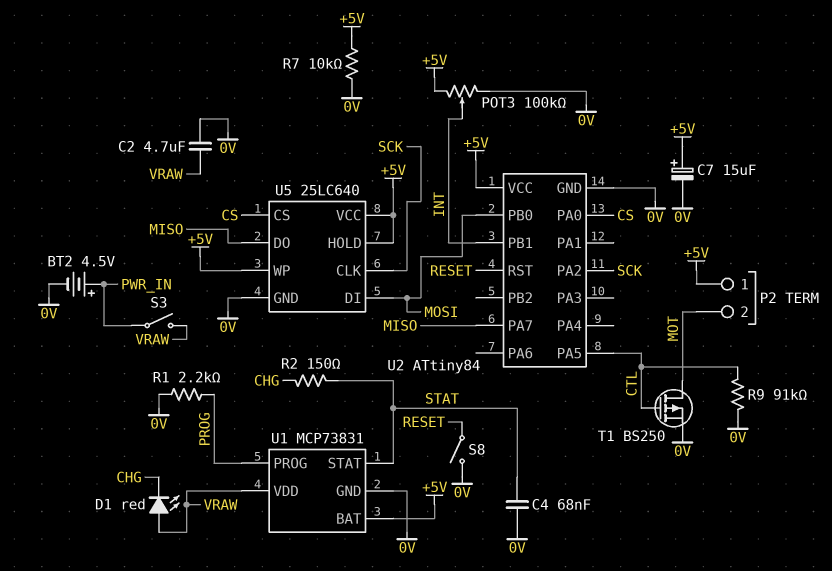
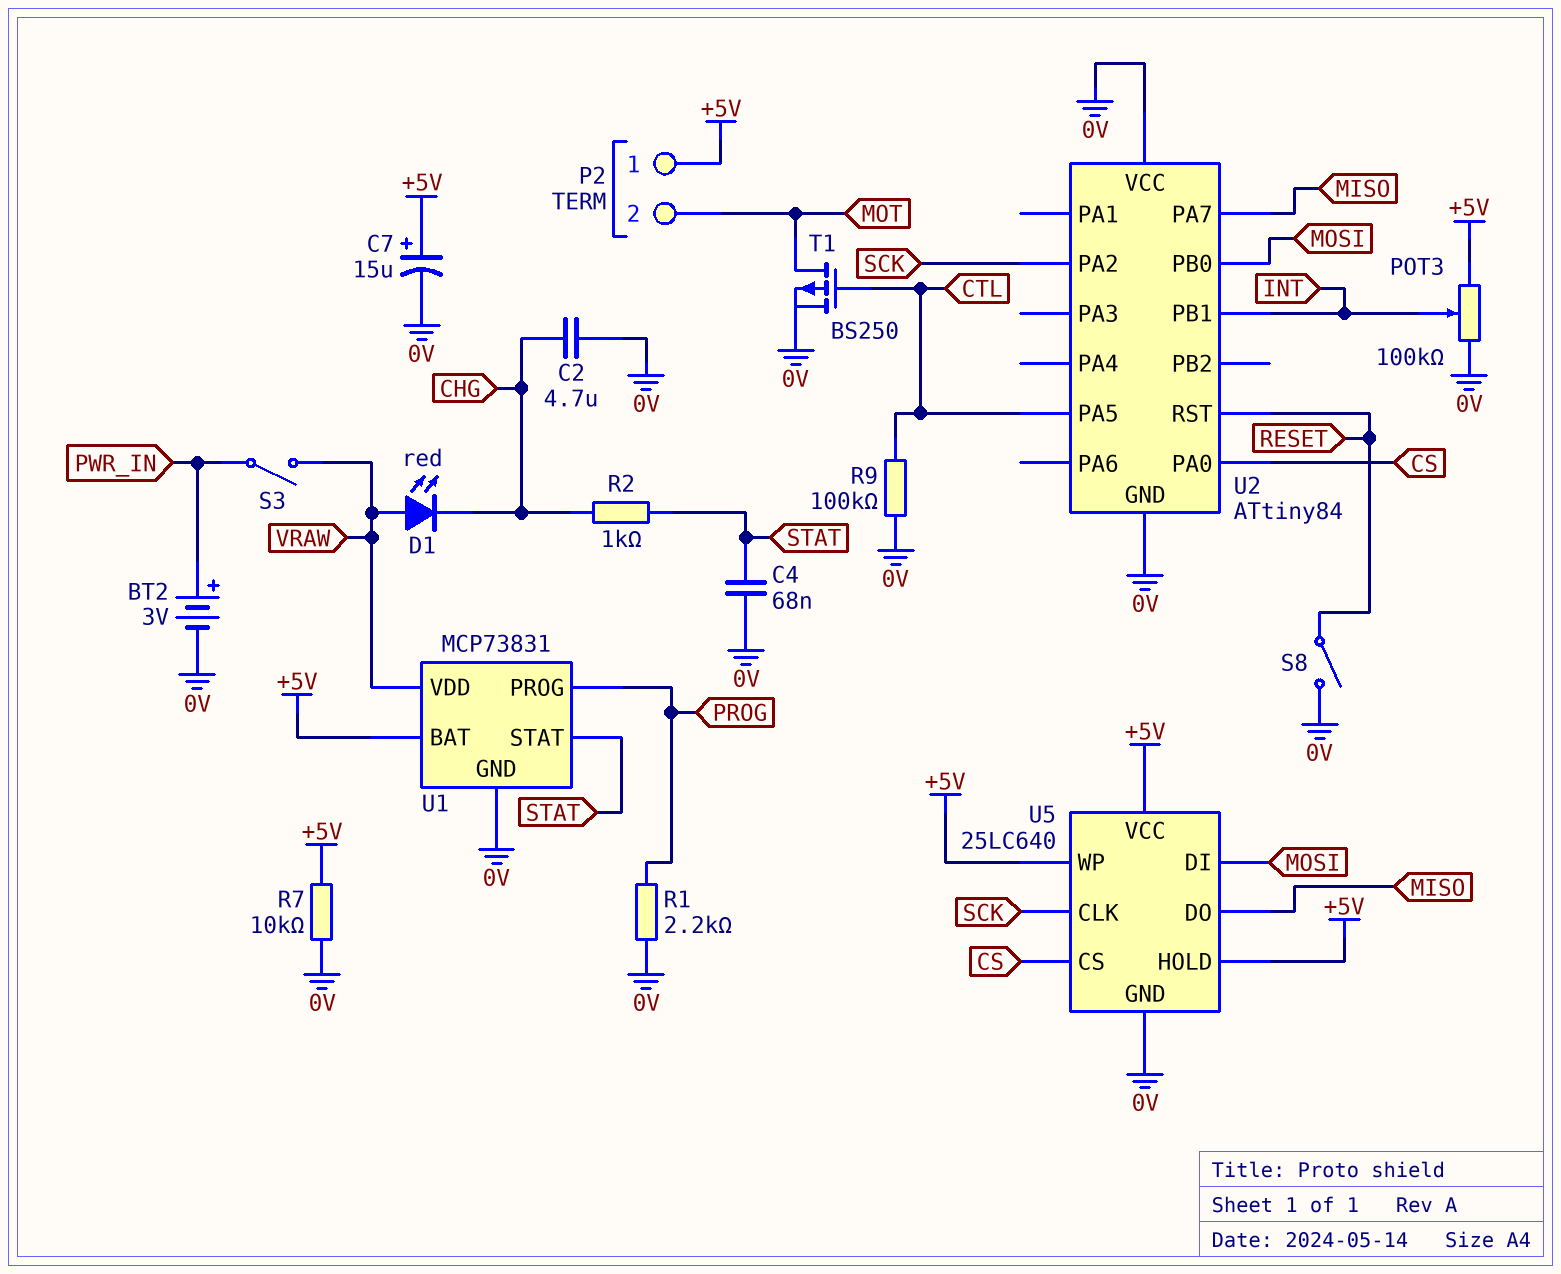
BT2: 4.5V (plus PWR_IN, minus 0V) -> 3V (plus PWR_IN, minus 0V)
C2: 4.7uF (0V, VRAW) -> 4.7uF (0V, CHG)
R2: 150 (CHG, STAT) -> 1k (CHG, STAT)
R9: 91k (0V, CTL) -> 100k (0V, CTL)
U2 pin VCC: +5V -> 0V

